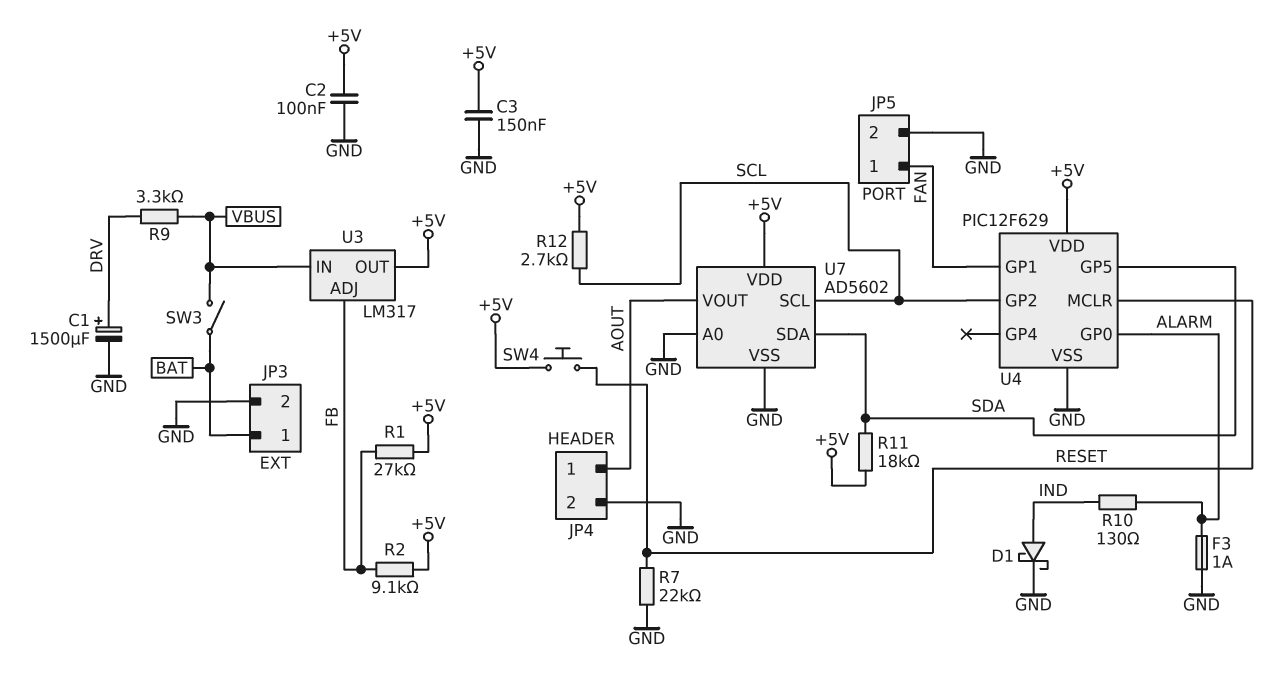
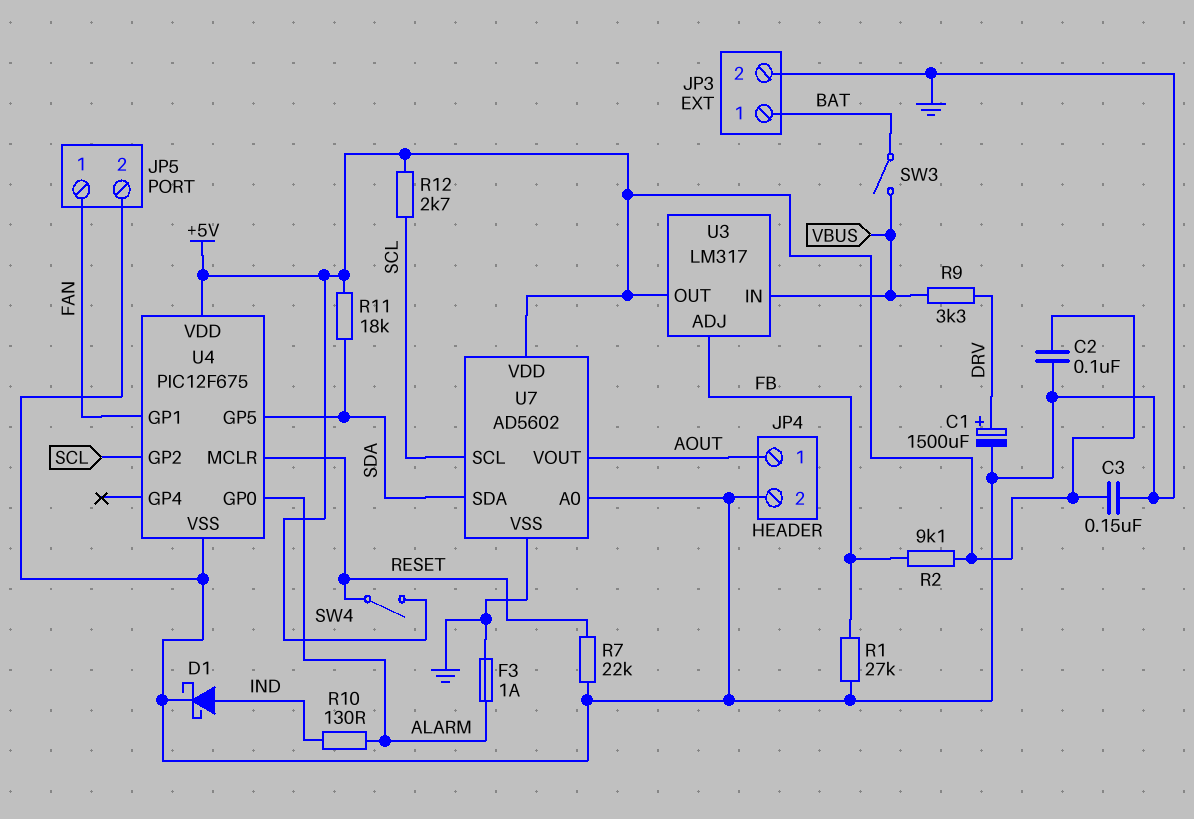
R1: 27k (+5V, FB) -> 27k (FB, GND)
SW4: button (+5V, RESET) -> switch (+5V, RESET)
U4: PIC12F629 -> PIC12F675

